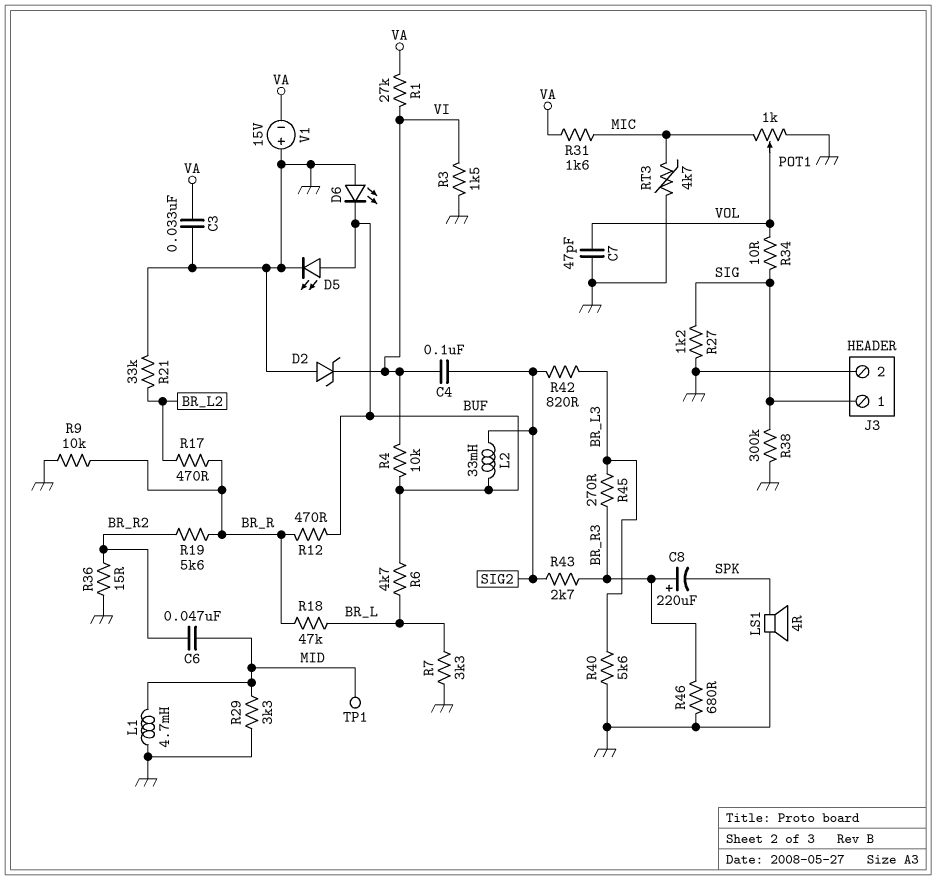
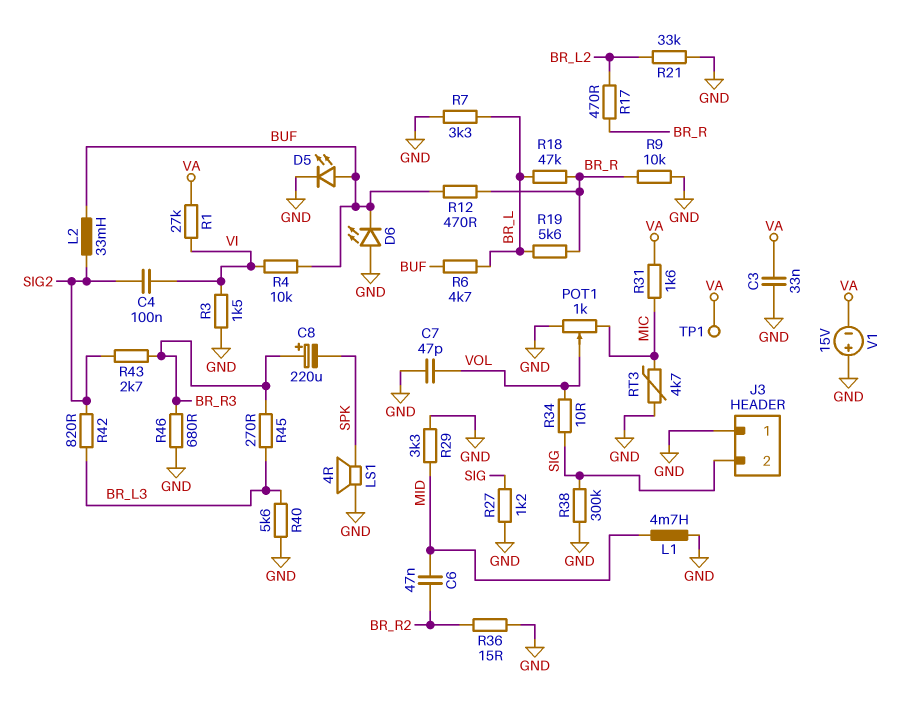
D2: zener (A GND, K VI) -> none
J3 pin 1: SIG -> GND
J3 pin 2: GND -> SIG
R19: 5.6k (BR_R, BR_R2) -> 5.6k (BR_L, BR_R)
TP1: test point (MID) -> test point (VA)

